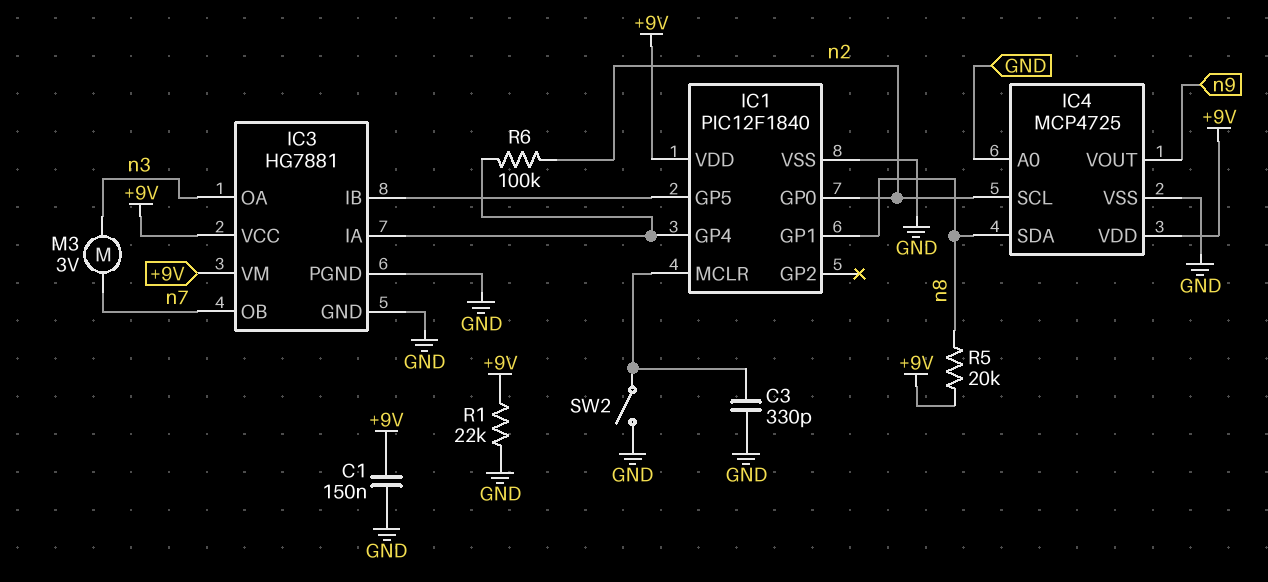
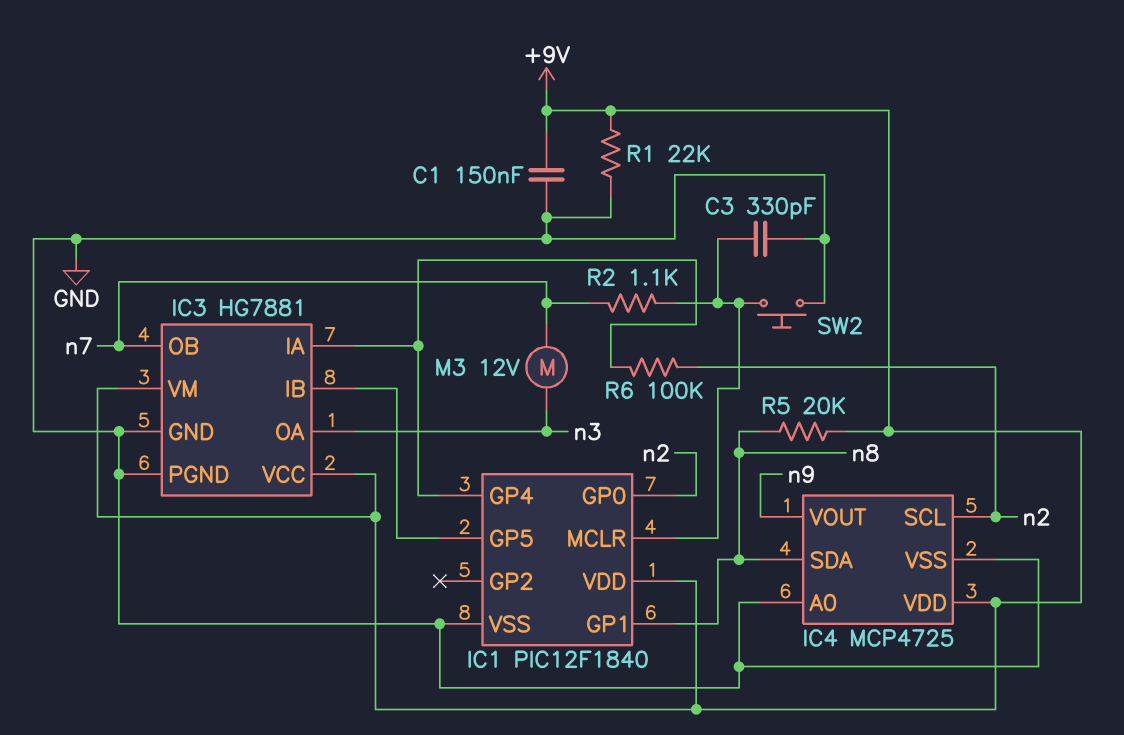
M3: motor 3V (n3, n7) -> motor 12V (n3, n7)
R2: none -> 1.1k (IC1/MCLR, n7)
SW2: switch (GND, IC1/MCLR) -> button (GND, IC1/MCLR)

